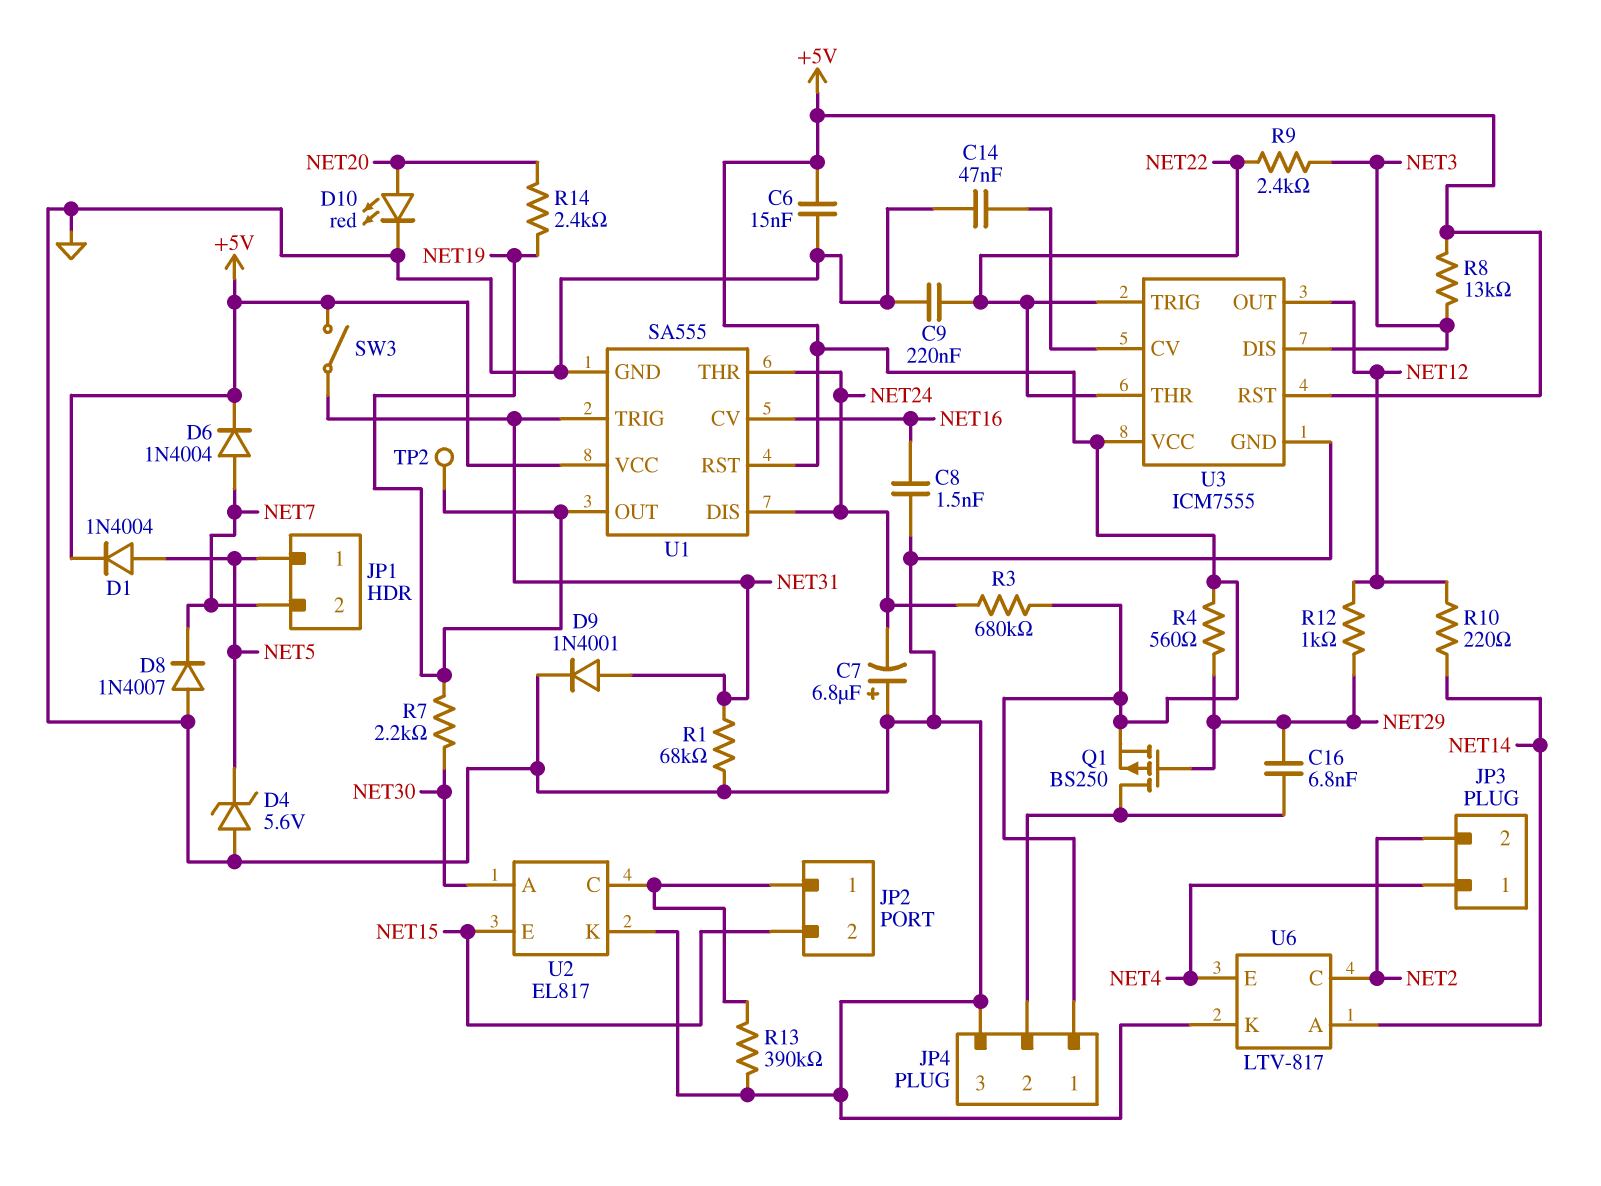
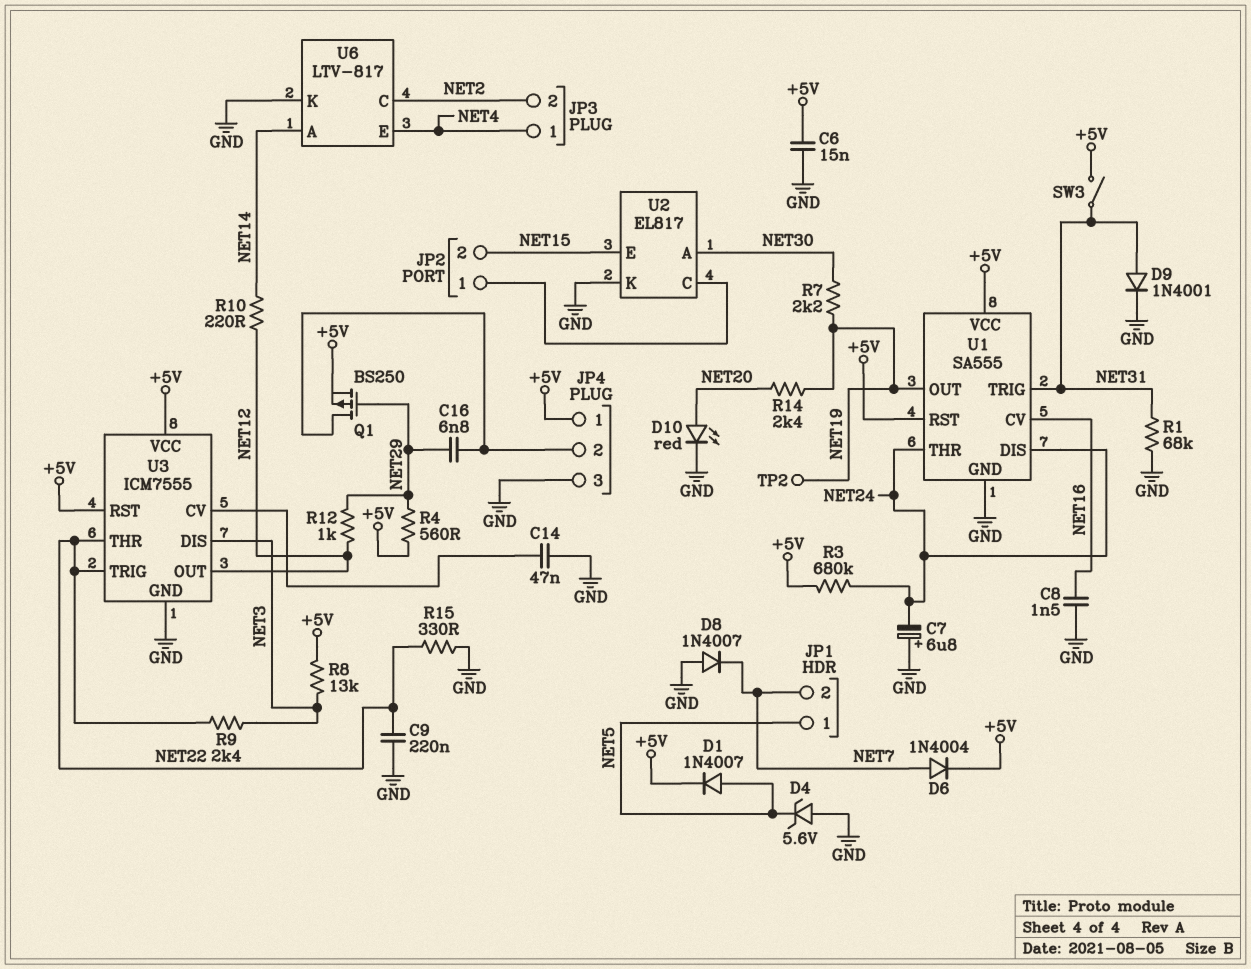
D1: diode 1N4004 (A NET5, K +5V) -> diode 1N4007 (A NET5, K +5V)
R13: 390k (GND, JP2/1) -> none
R15: none -> 330 (GND, NET22)

